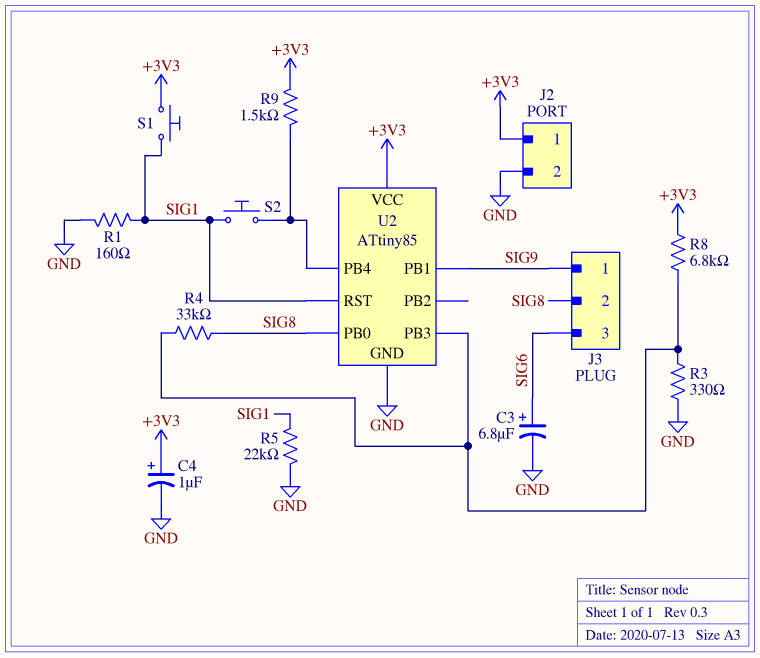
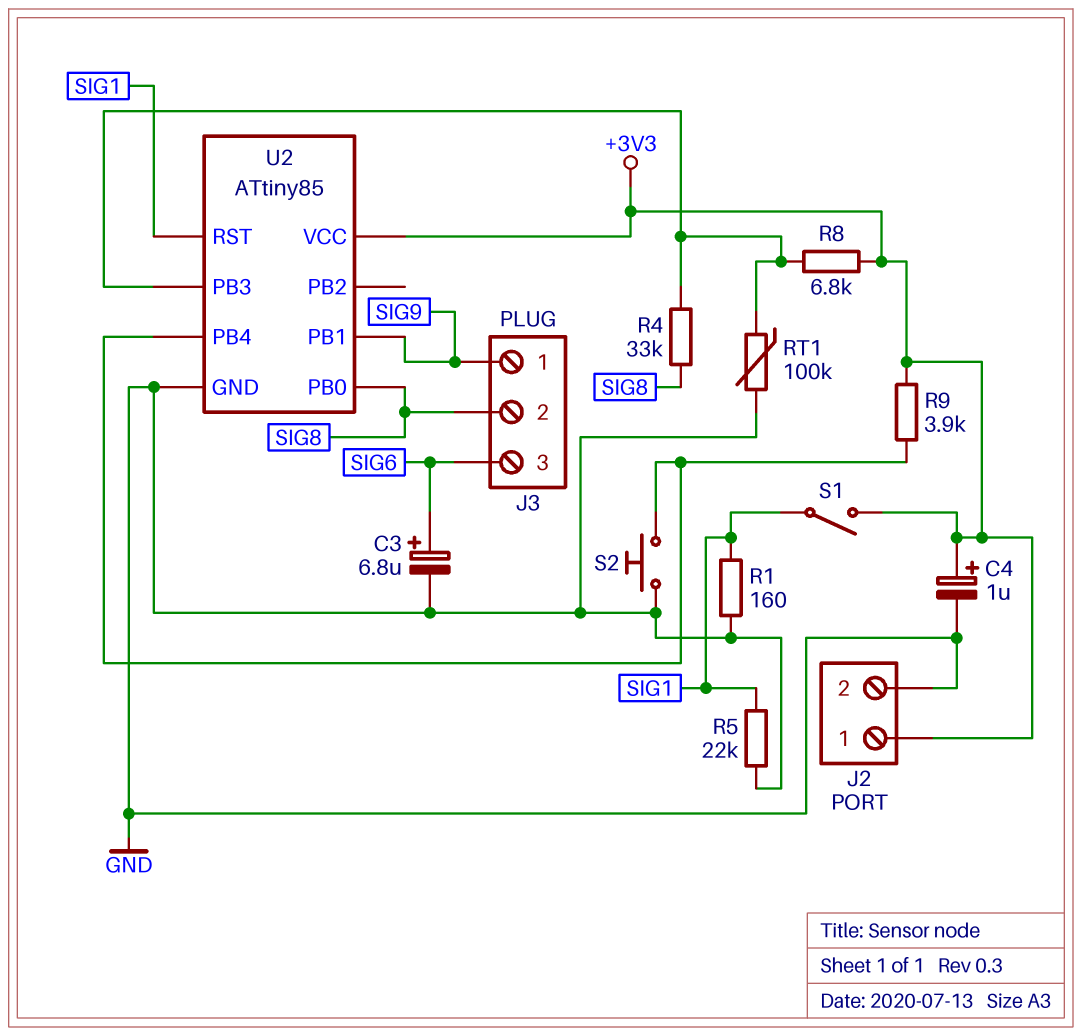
R3: 330 (GND, U2/PB3) -> none
R9: 1.5k (+3V3, U2/PB4) -> 3.9k (+3V3, U2/PB4)
RT1: none -> 100k (GND, U2/PB3)
S1: button (+3V3, SIG1) -> switch (+3V3, SIG1)
S2: button (SIG1, U2/PB4) -> button (GND, U2/PB4)

